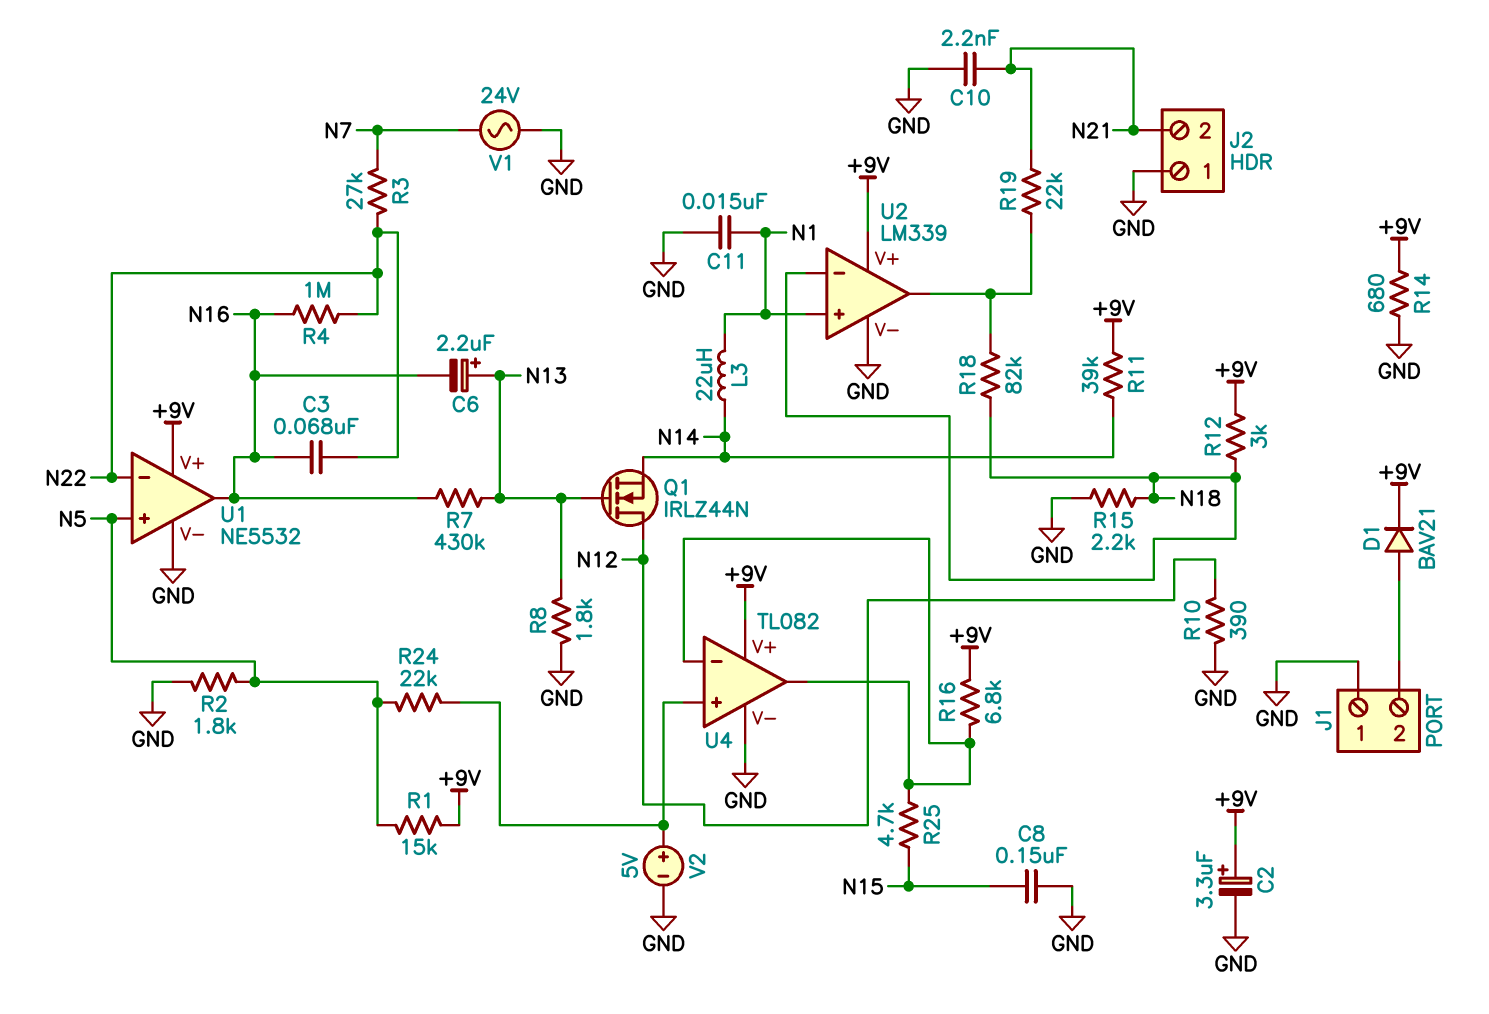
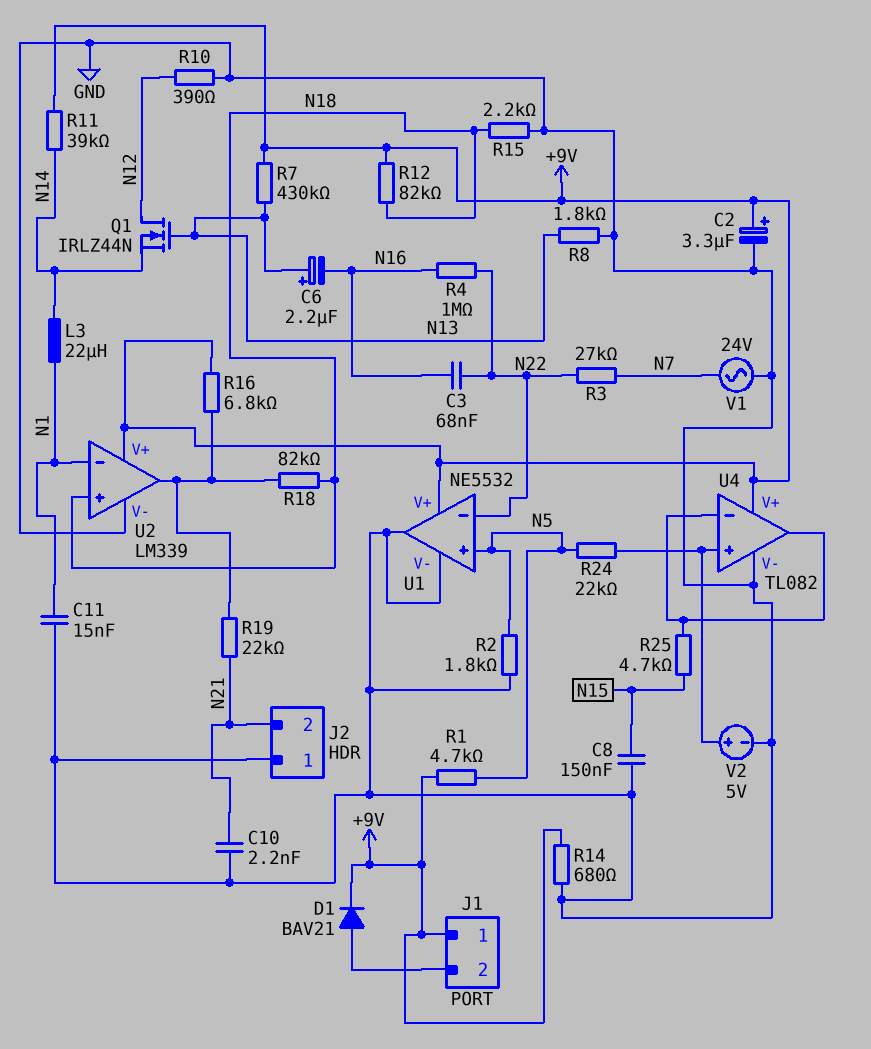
J1 pin 1: GND -> +9V
R1: 15k (+9V, N5) -> 4.7k (+9V, N5)
R7: 430k (N13, N16) -> 430k (+9V, N13)
R12: 3k (+9V, N18) -> 82k (+9V, N18)
R16: 6.8k (+9V, U4/in-) -> 6.8k (+9V, U2/out)
U1 pin out: N16 -> GND
U2 pin in+: N1 -> N18
U2 pin in-: N18 -> N1

